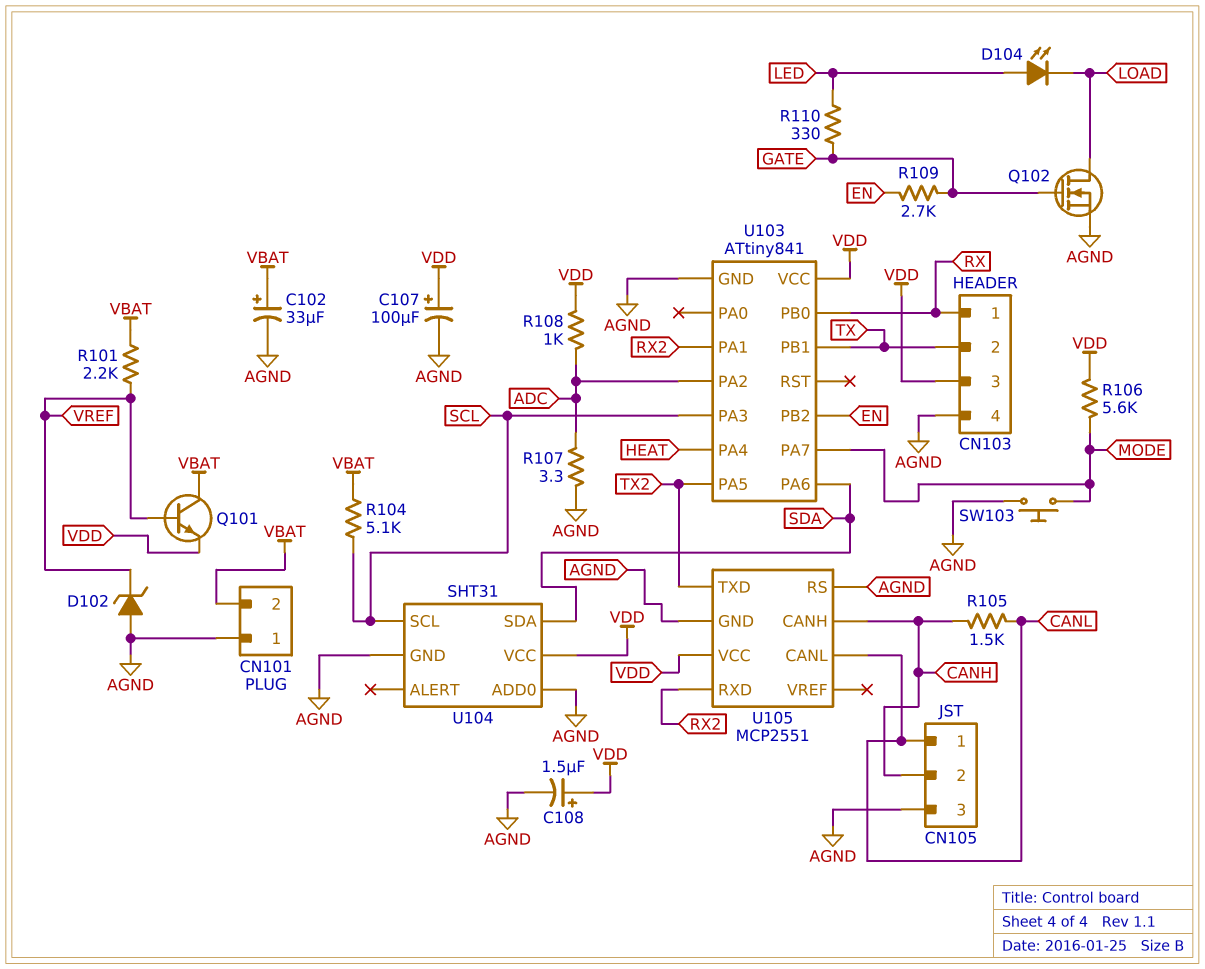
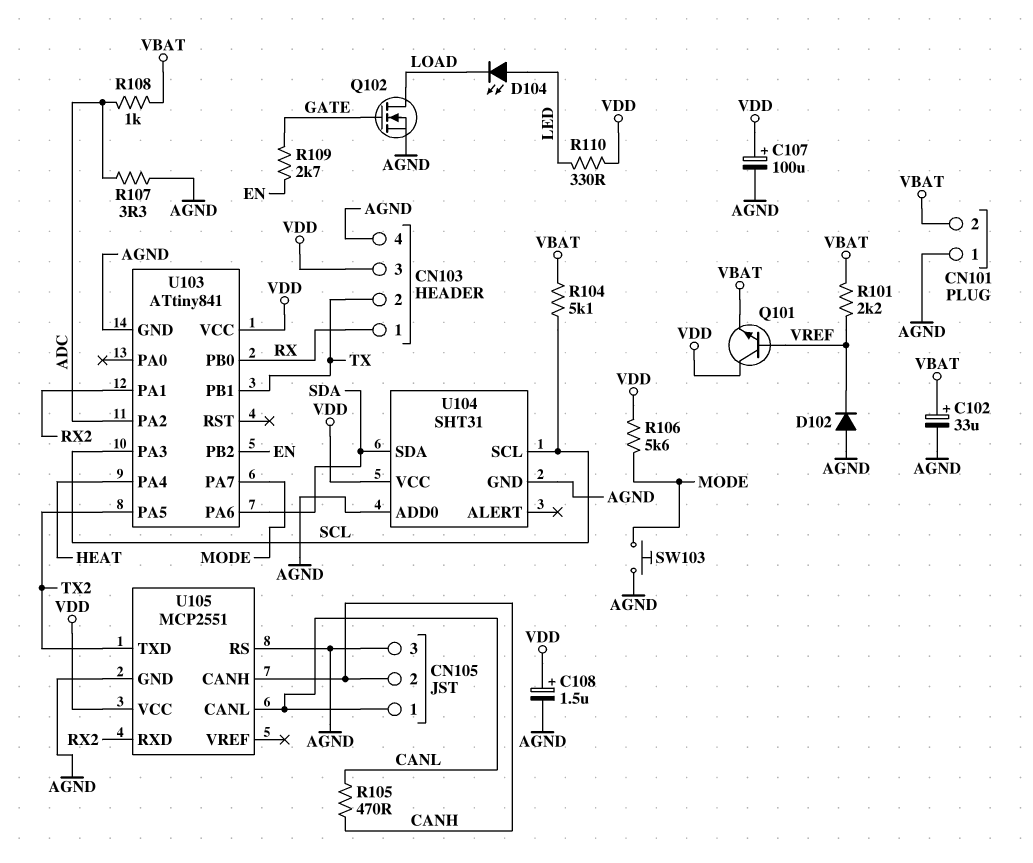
D102: zener (A AGND, K VREF) -> diode (A AGND, K VREF)
Q101: NPN (B VREF, C VBAT, E VDD) -> NPN (B VREF, C VDD, E VBAT)
R105: 1.5k (CANH, CANL) -> 470 (CANH, CANL)
R108: 1k (ADC, VDD) -> 1k (ADC, VBAT)
R110: 330 (GATE, LED) -> 330 (LED, VDD)

